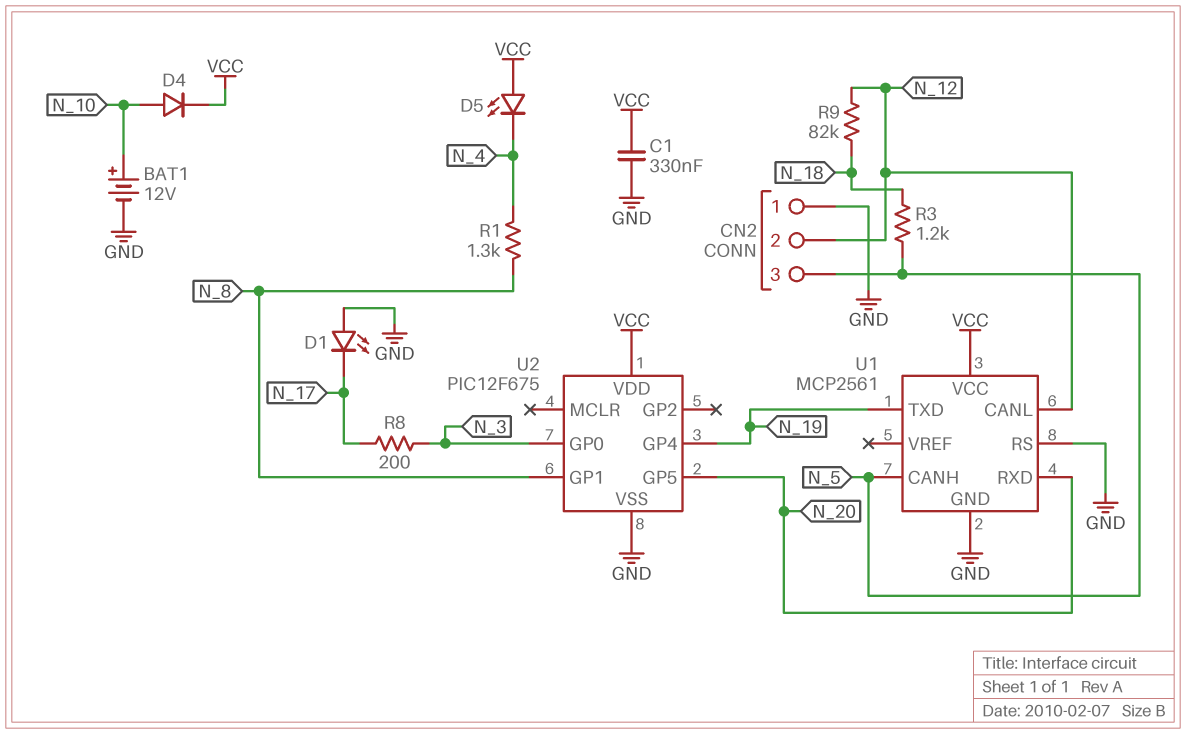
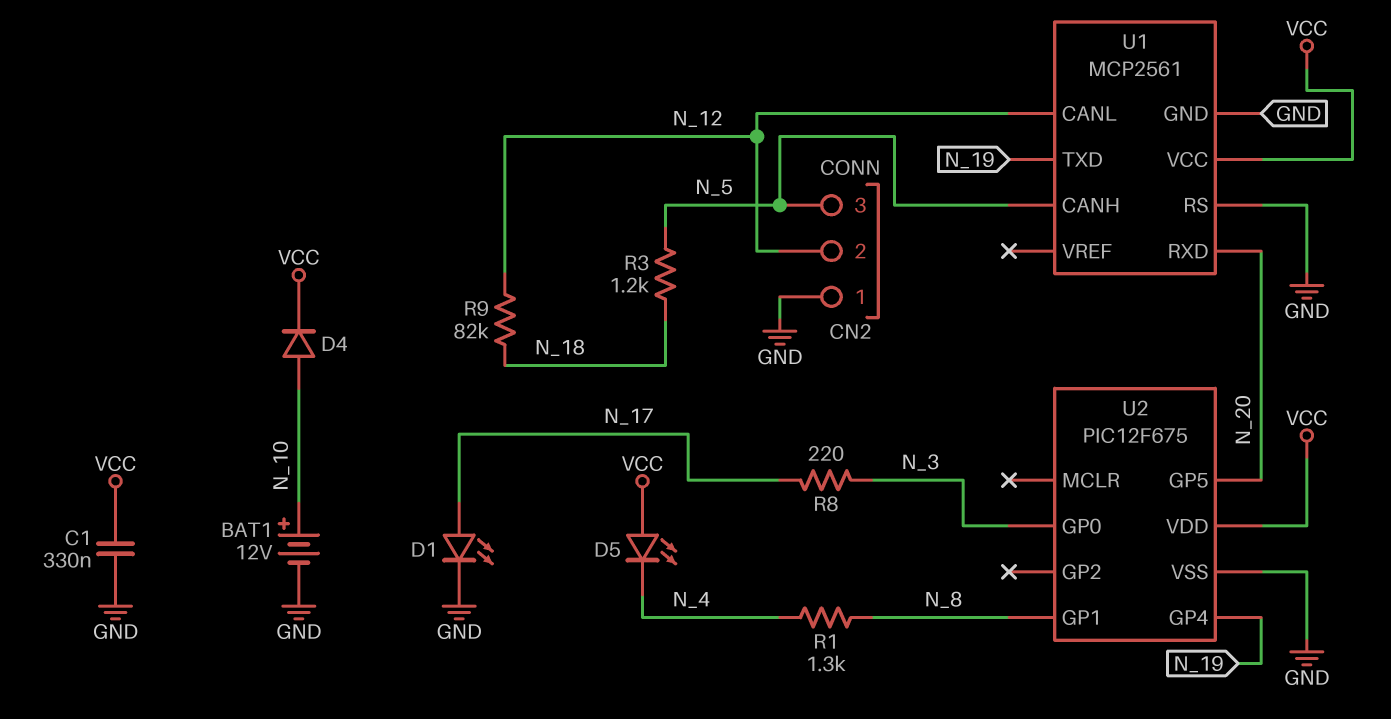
D1: LED (A GND, K N_17) -> LED (A N_17, K GND)
R8: 200 (N_3, N_17) -> 220 (N_3, N_17)

